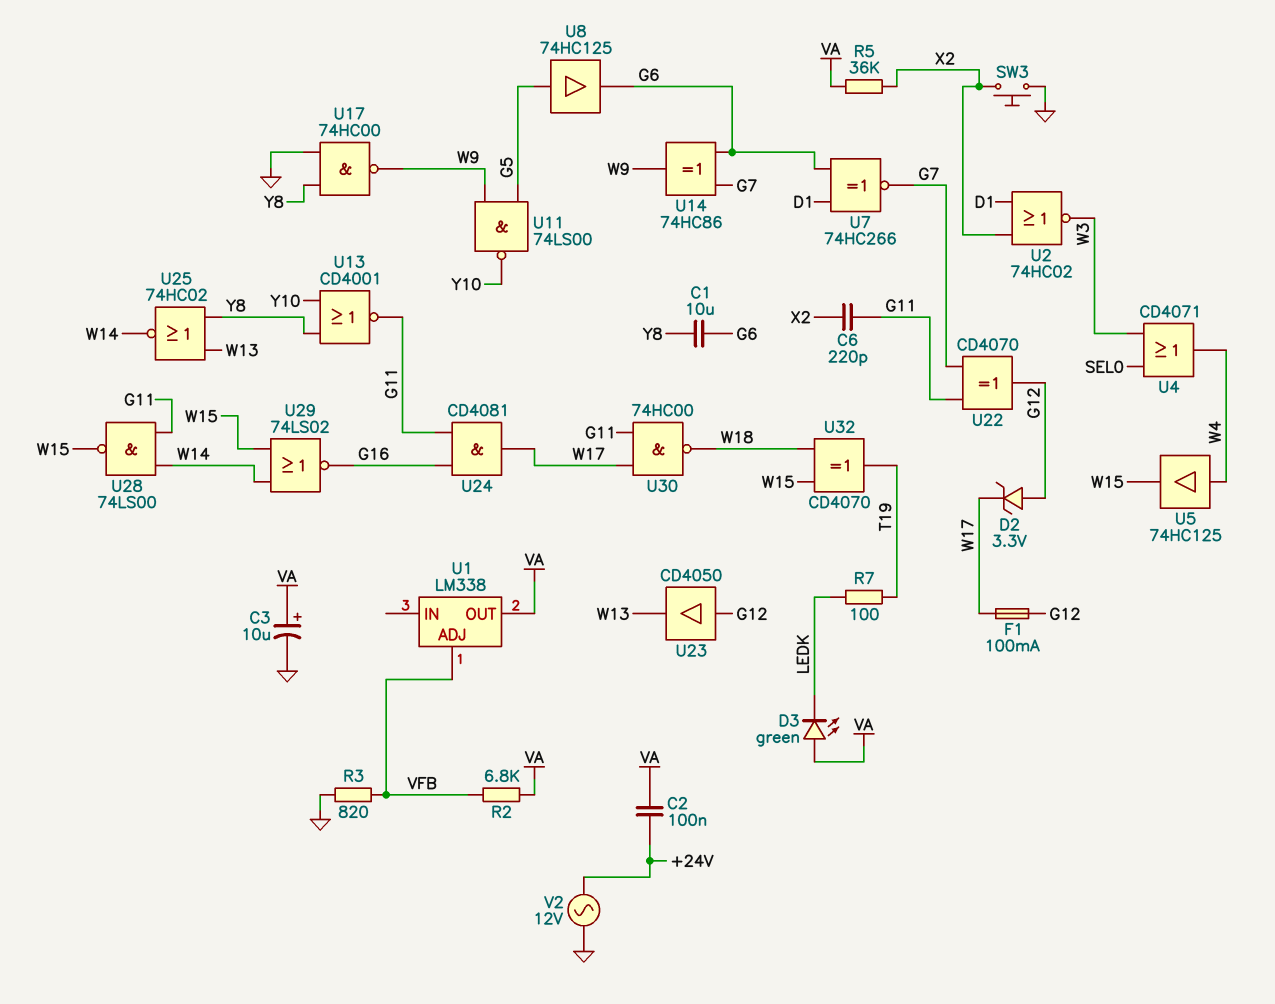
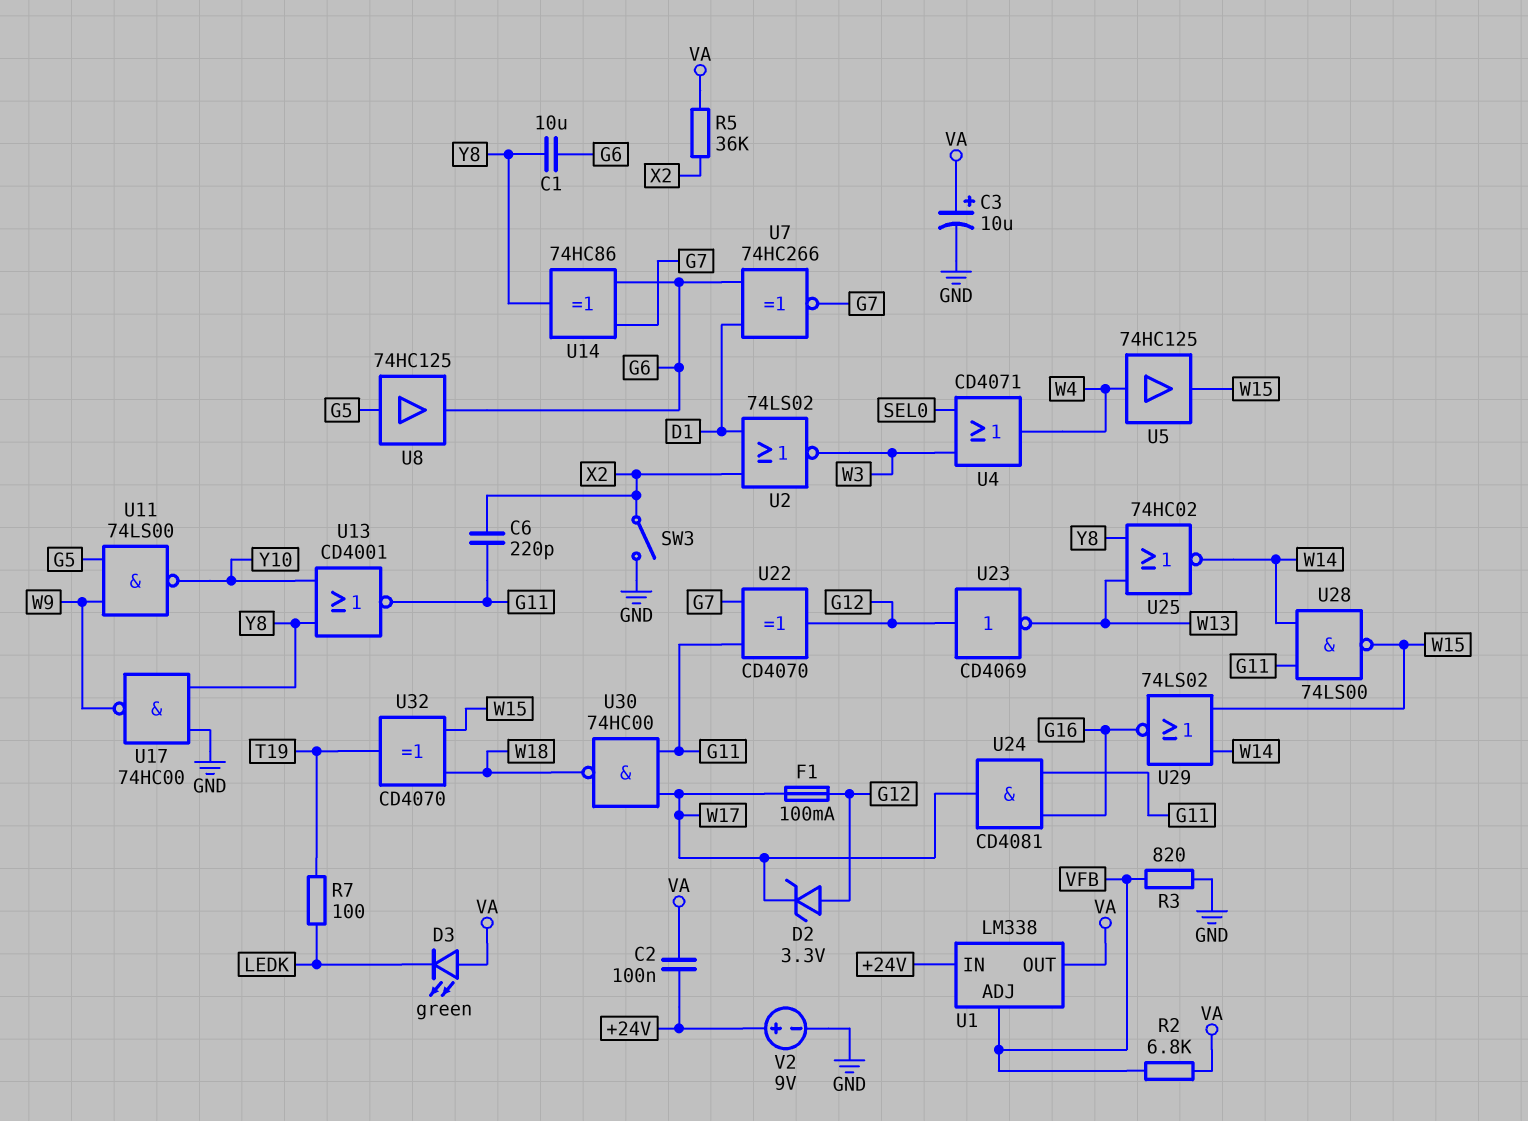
SW3: button (GND, X2) -> switch (GND, X2)
U1 pin IN: none -> +24V
U2: NOR 74HC02 (in D1, in X2, out W3) -> NOR 74LS02 (in D1, in X2, out W3)
U14: XOR 74HC86 (in G6, in G7, out W9) -> XOR 74HC86 (in G6, in G7, out Y8)
U23: buffer CD4050 (in G12, out W13) -> NOT CD4069 (in G12, out W13)
V2: AC 12V (+24V, GND) -> 9V (plus +24V, minus GND)

